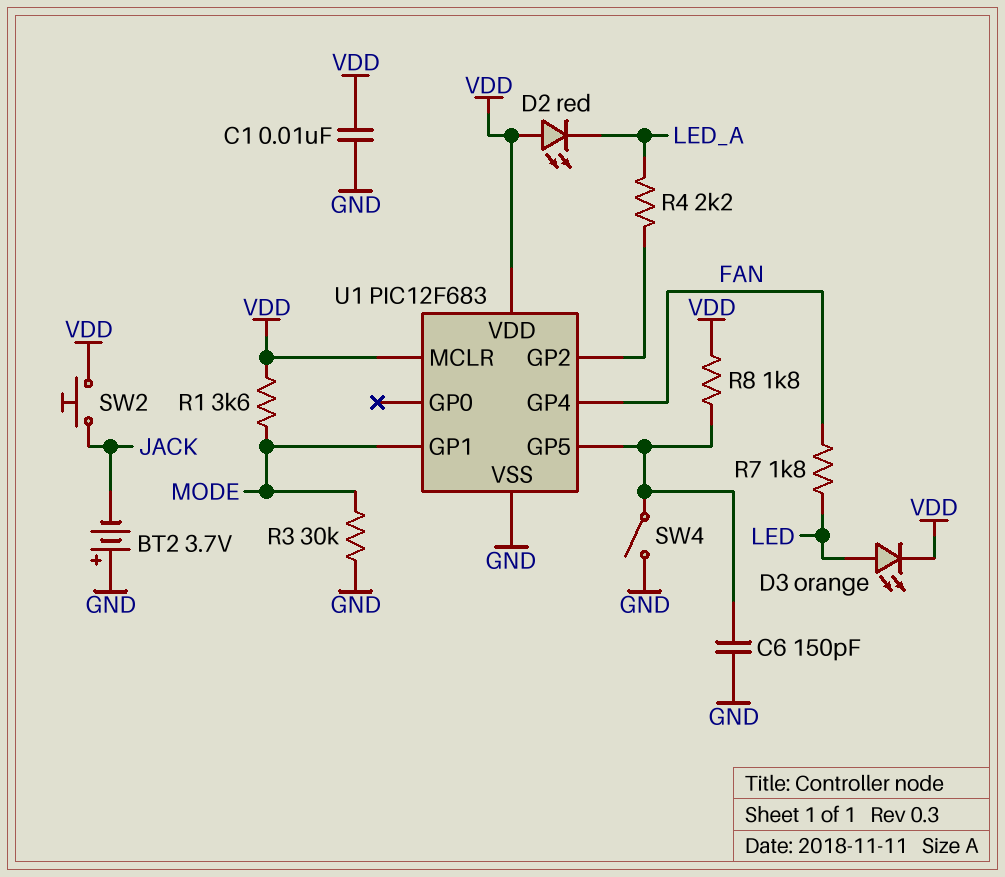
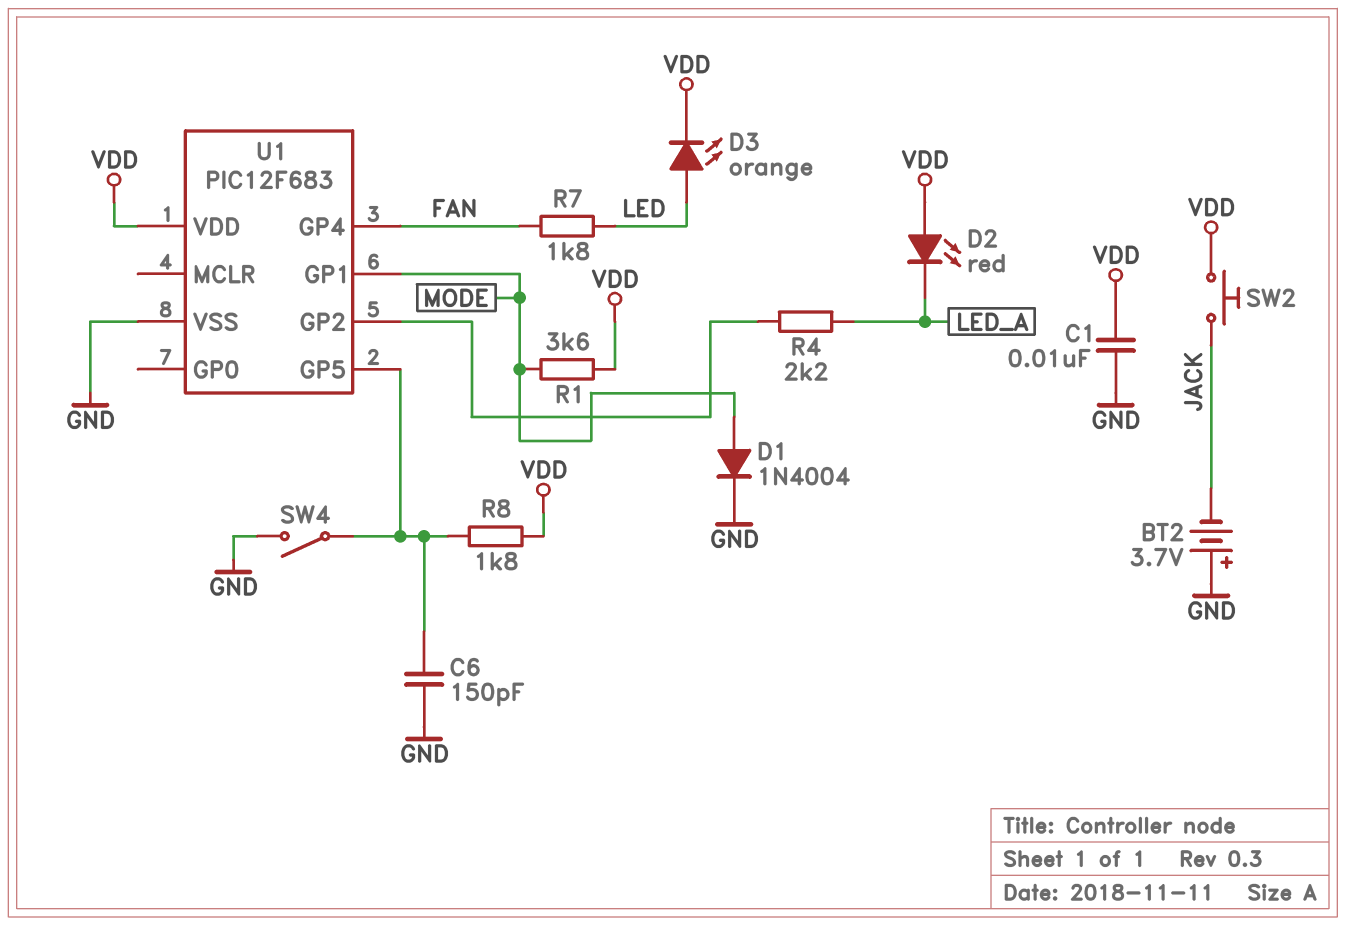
D1: none -> diode 1N4004 (A MODE, K GND)
R3: 30k (GND, MODE) -> none
U1 pin MCLR: VDD -> none

